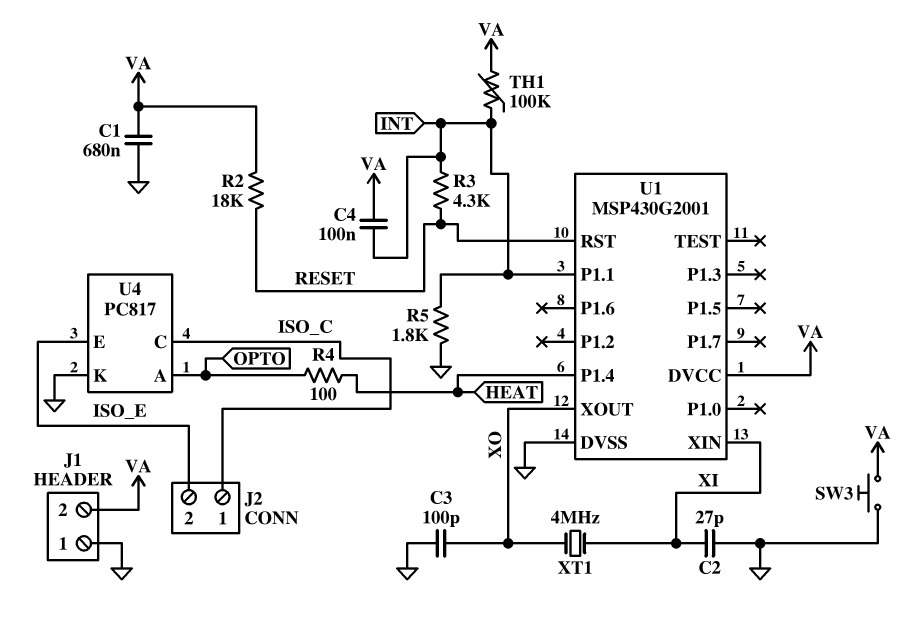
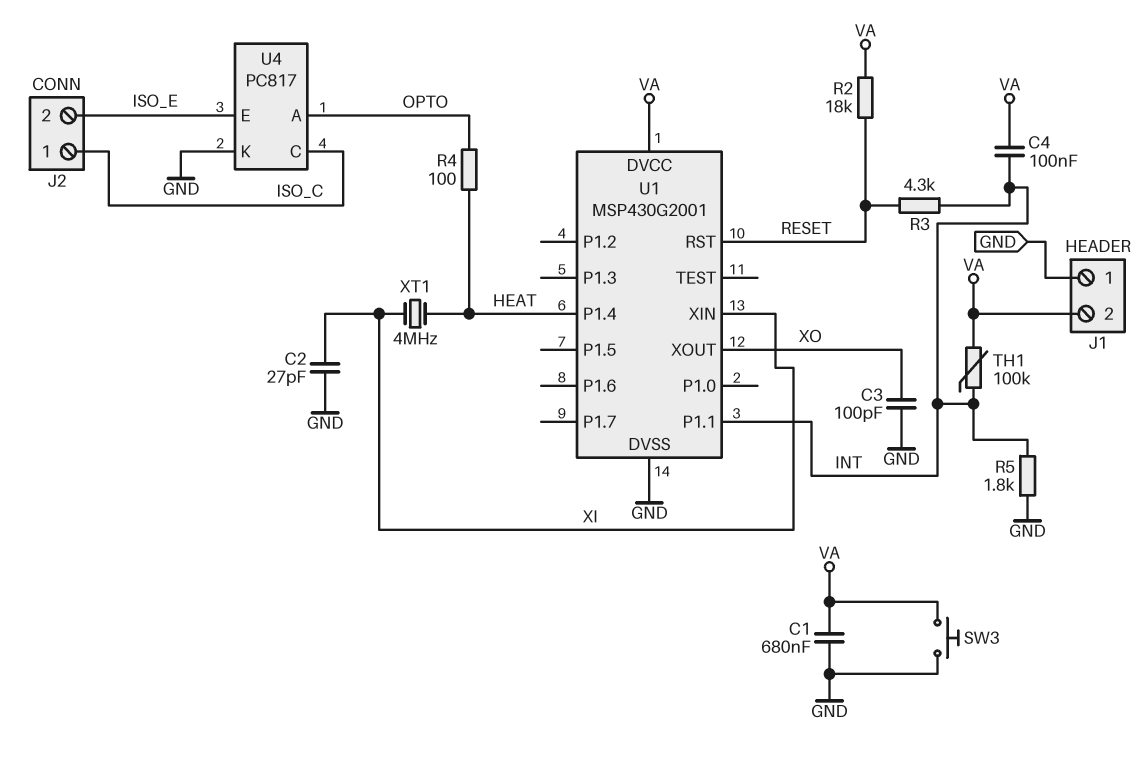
XT1: 4MHz (XI, XO) -> 4MHz (HEAT, XI)

